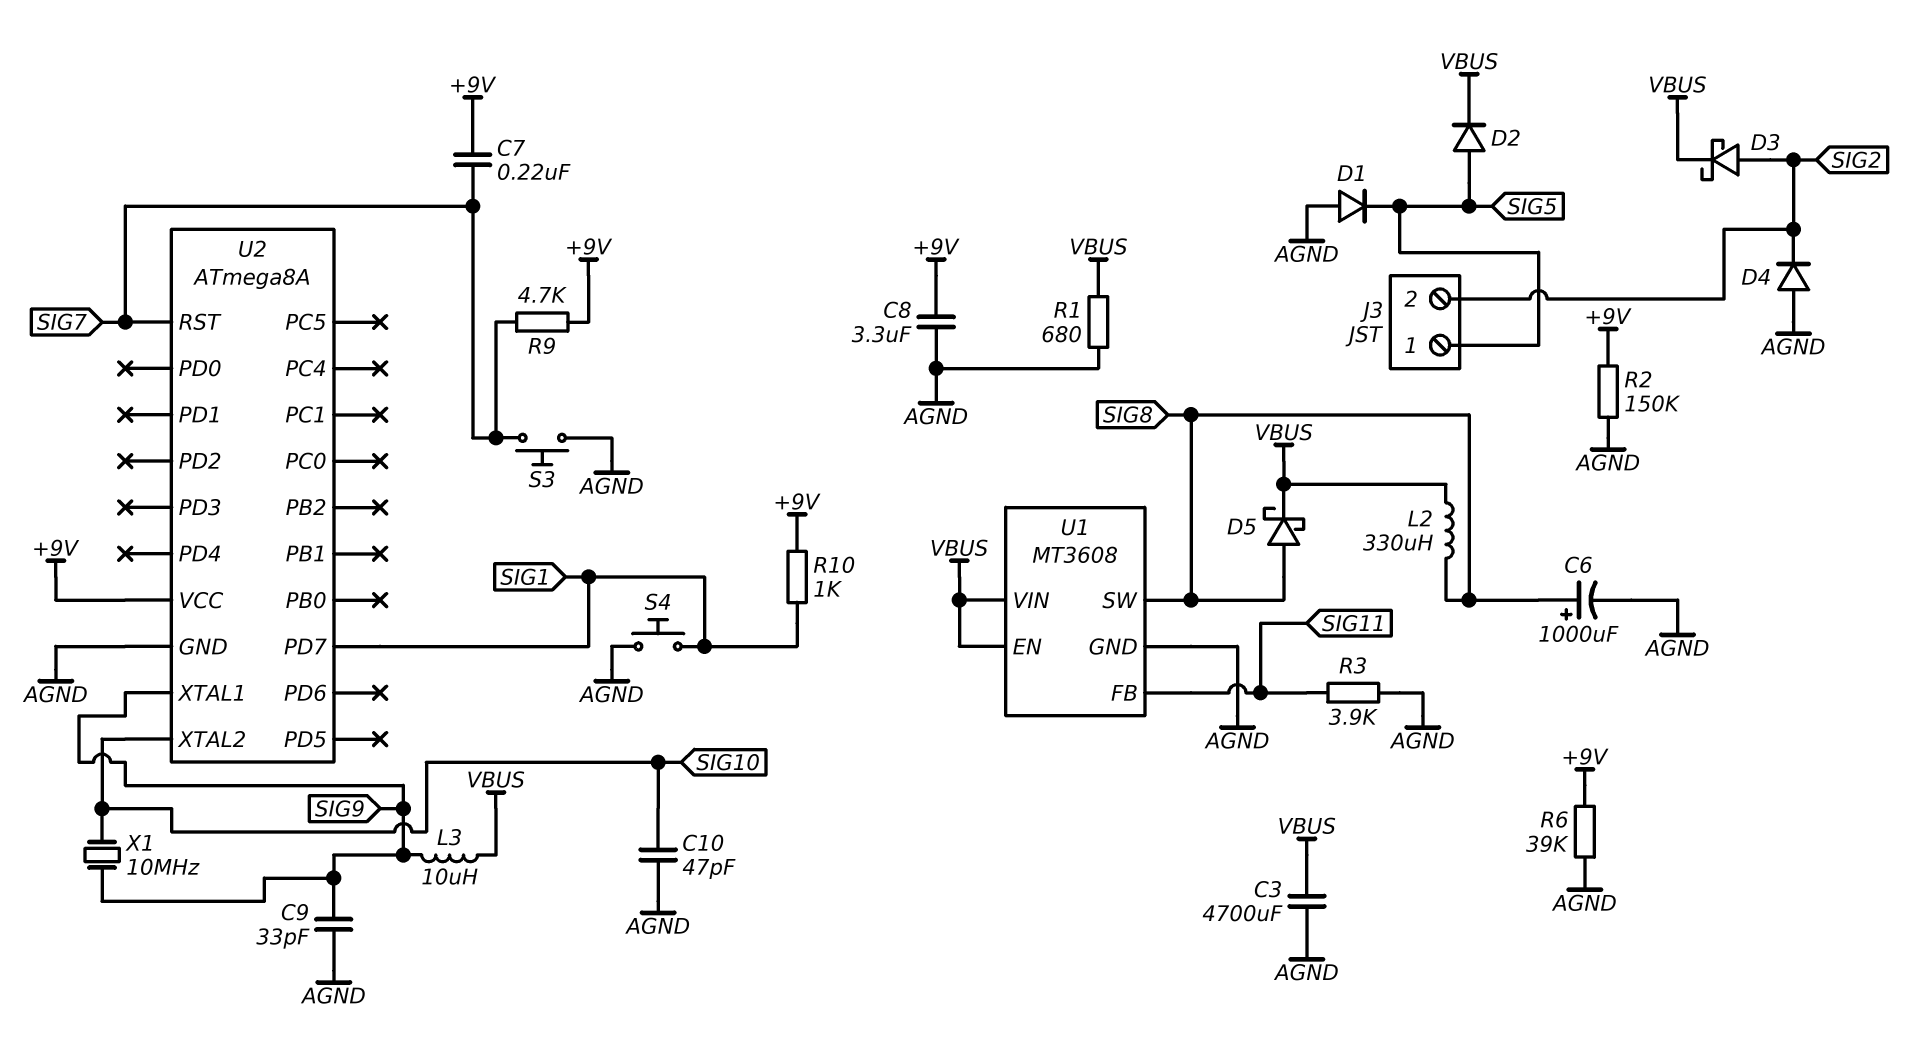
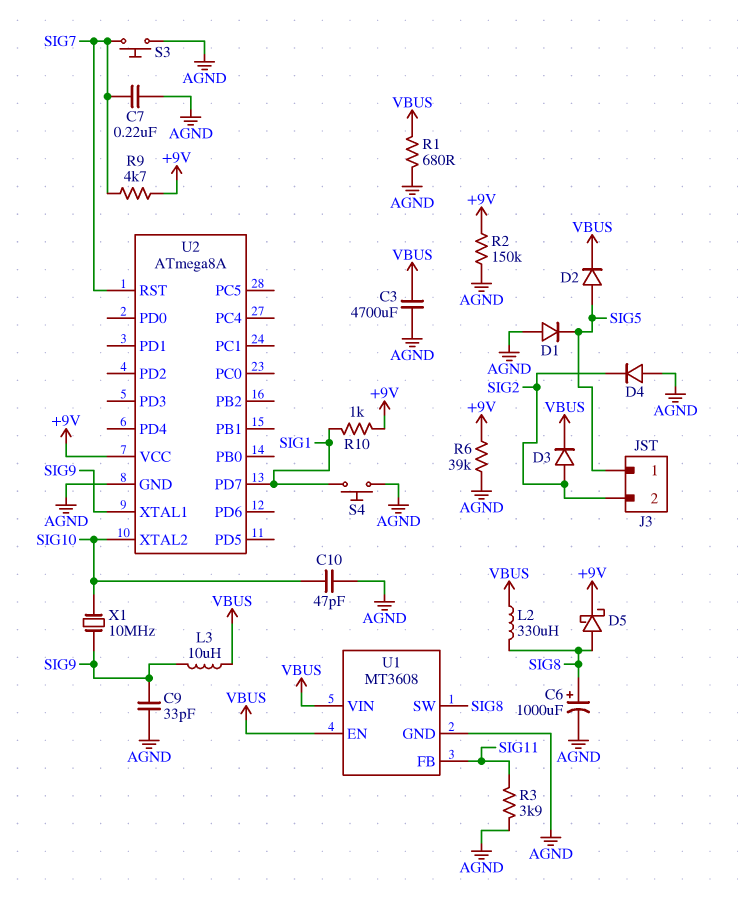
C7: 220nF (+9V, SIG7) -> 220nF (AGND, SIG7)
C8: 3.3uF (+9V, AGND) -> none
D3: schottky (A SIG2, K VBUS) -> diode (A SIG2, K VBUS)
D5: schottky (A SIG8, K VBUS) -> schottky (A SIG8, K +9V)

